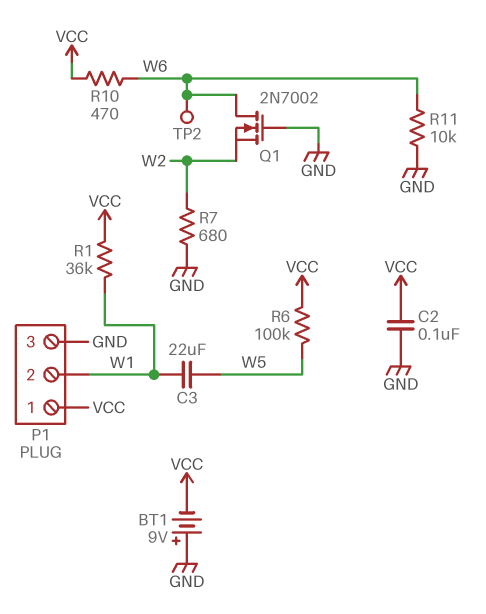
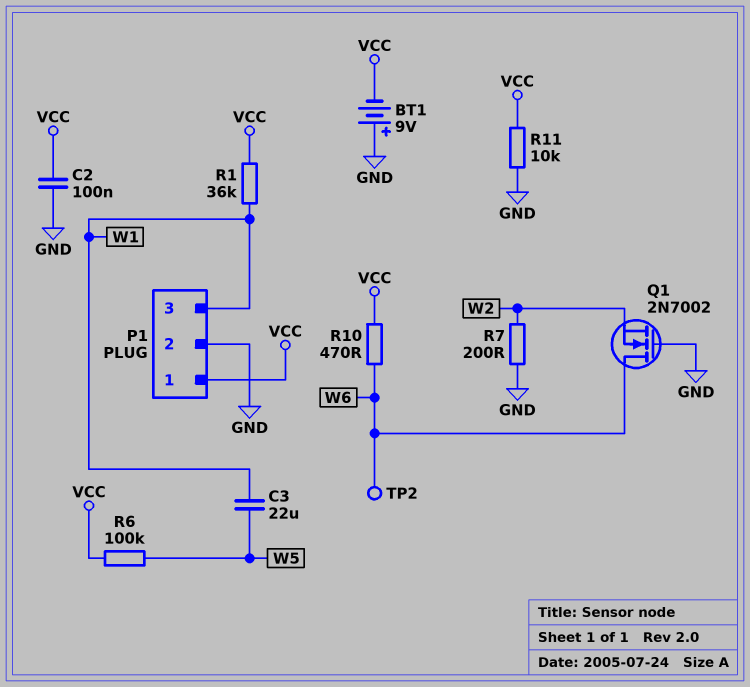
P1 pin 2: W1 -> GND
P1 pin 3: GND -> W1
R7: 680 (GND, W2) -> 200 (GND, W2)
R11: 10k (GND, W6) -> 10k (GND, VCC)

